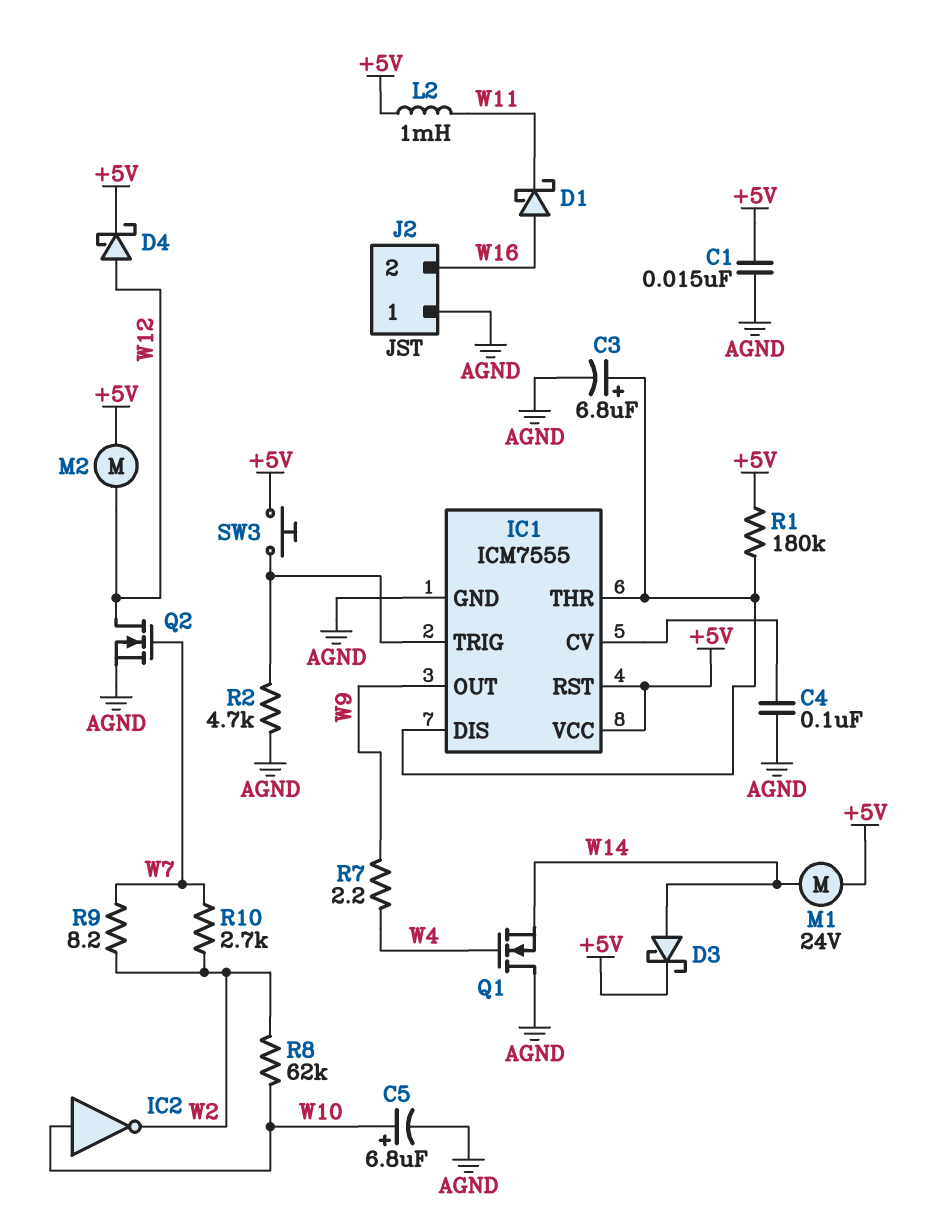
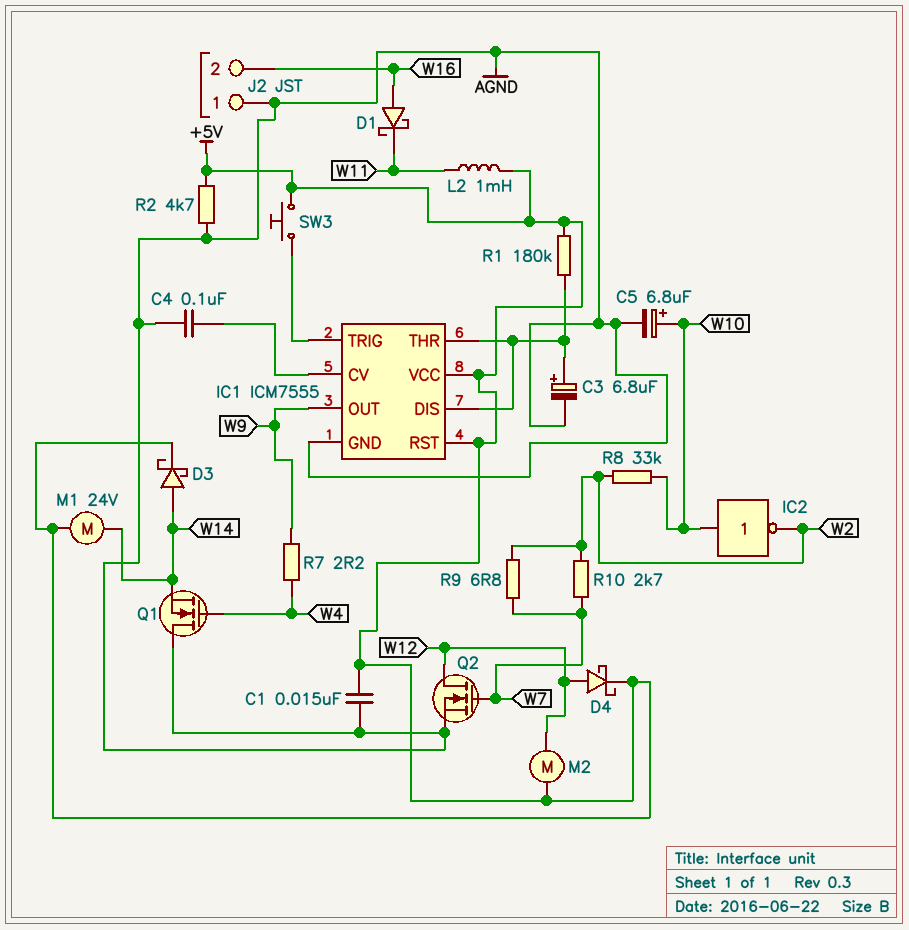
R2: 4.7k (AGND, IC1/TRIG) -> 4.7k (+5V, AGND)
R8: 62k (W2, W10) -> 33k (W2, W10)
R9: 8.2 (W2, W7) -> 6.8 (W2, W7)

